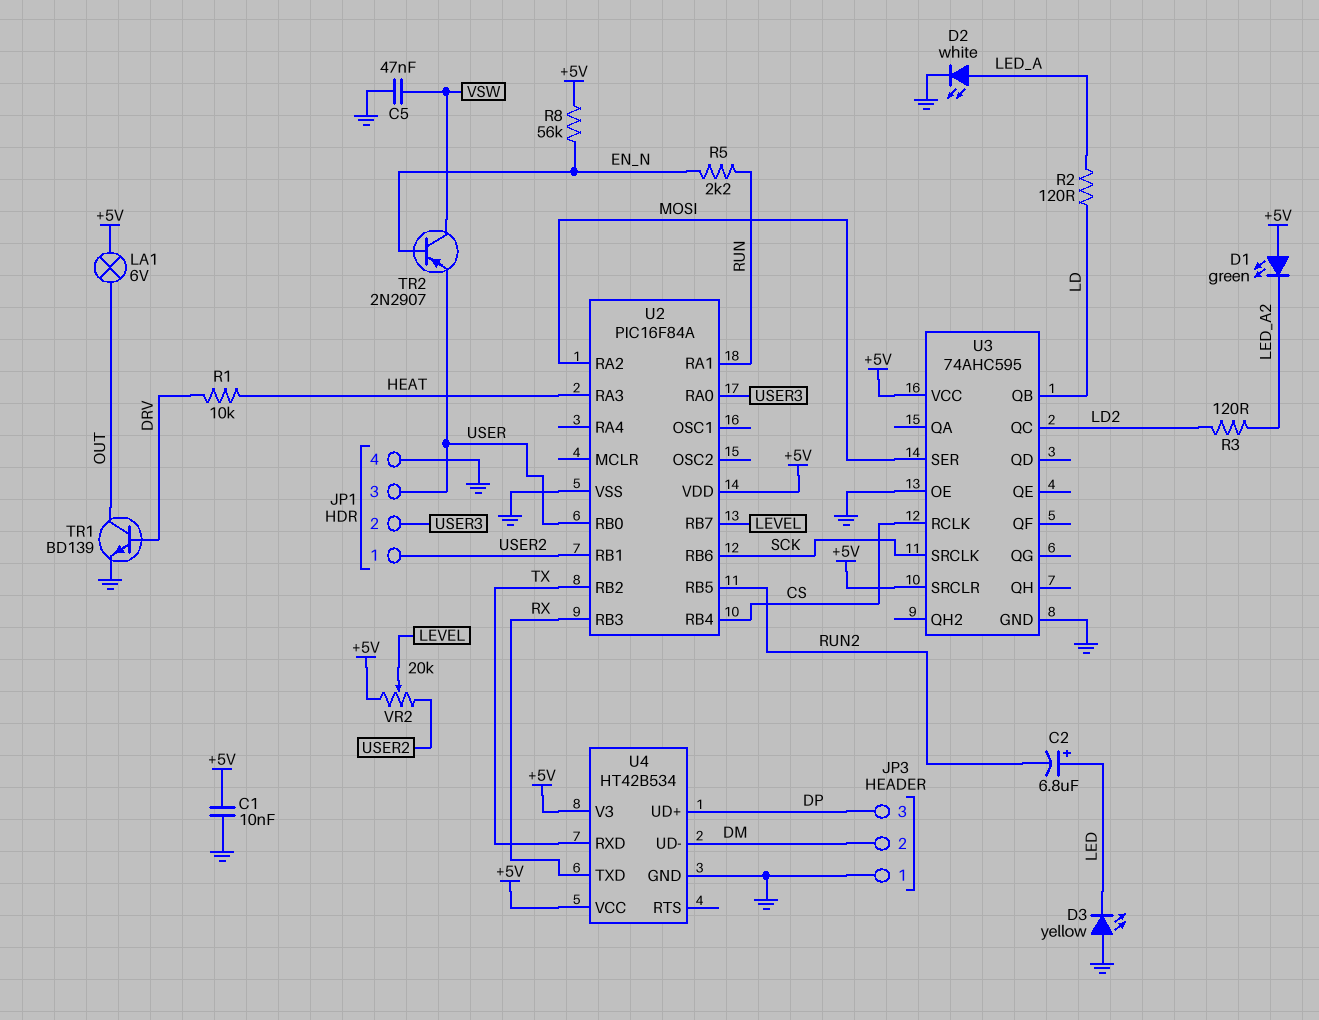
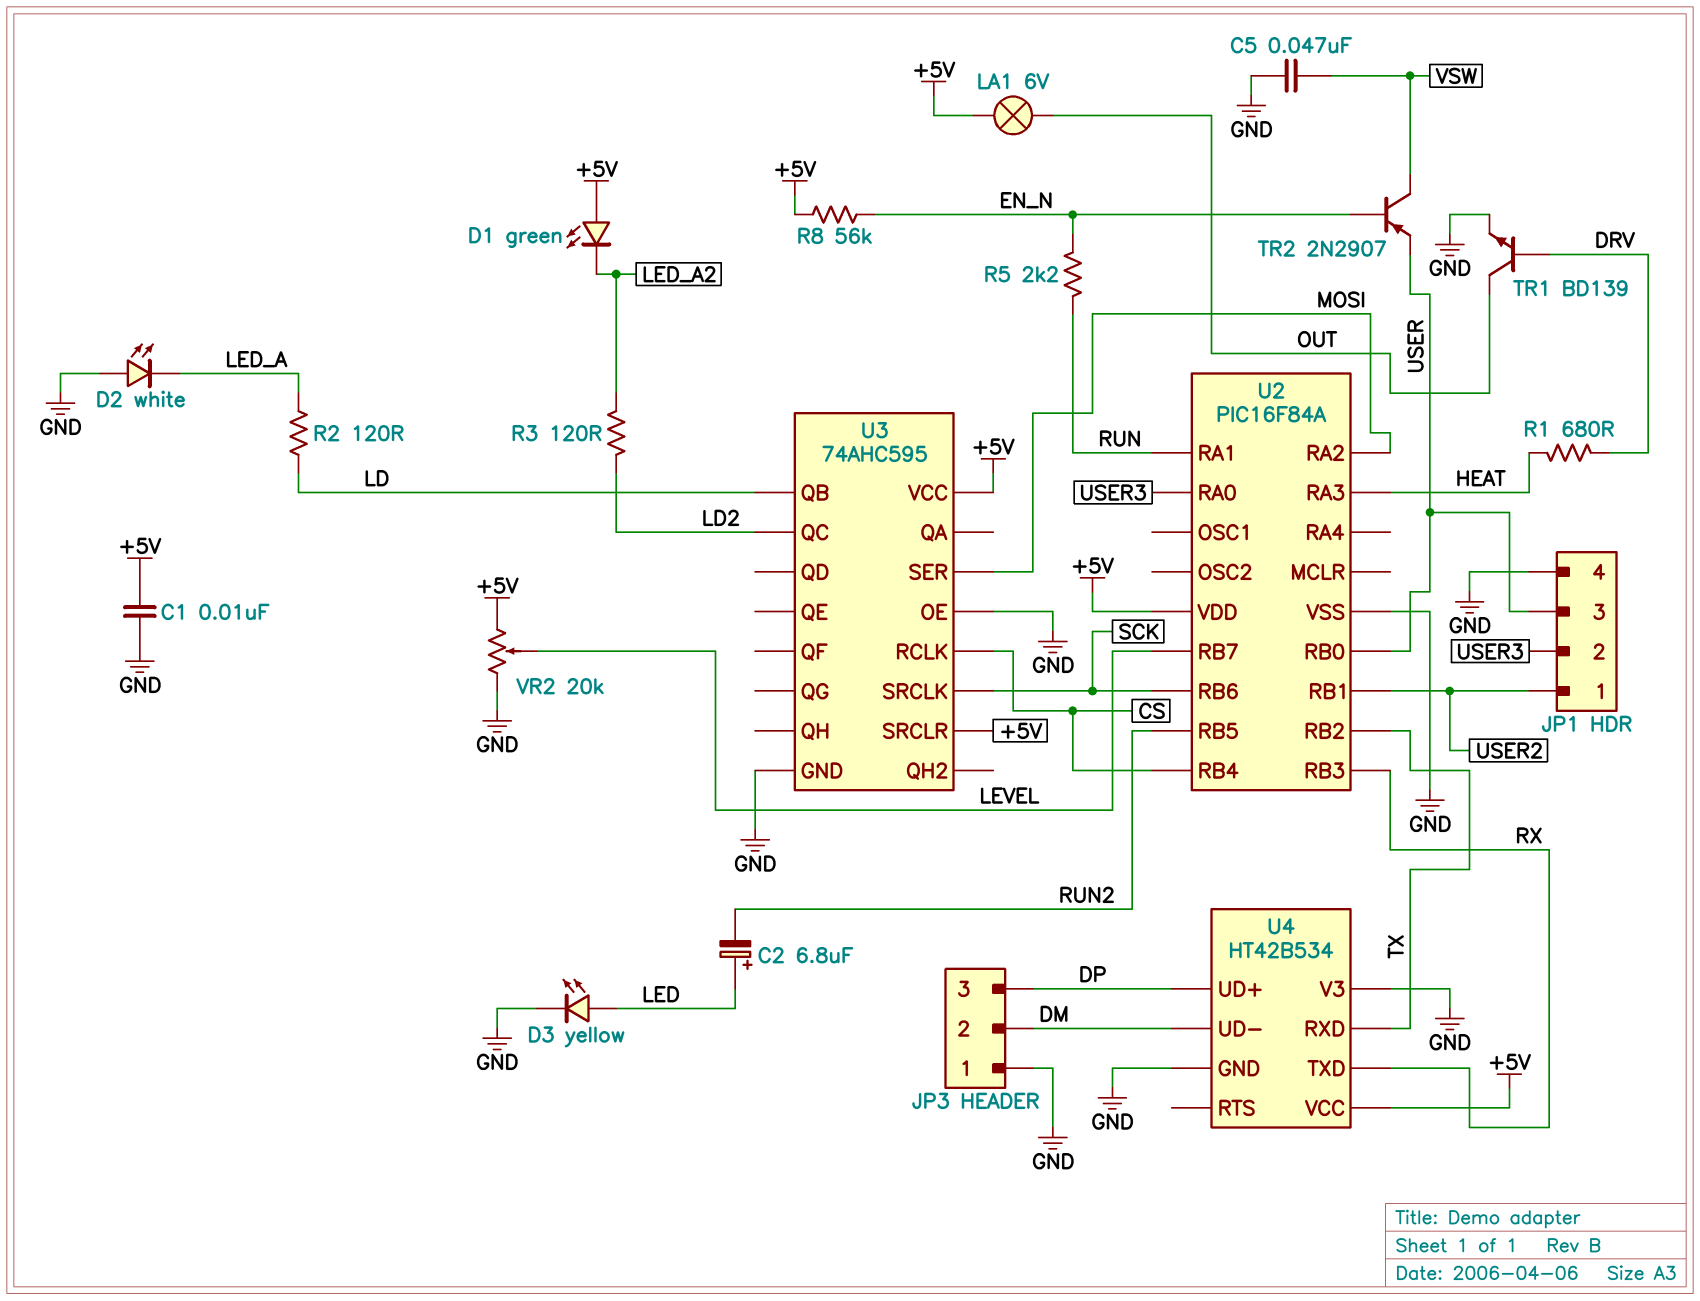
D2: LED white (A LED_A, K GND) -> LED white (A GND, K LED_A)
D3: LED yellow (A GND, K LED) -> LED yellow (A LED, K GND)
R1: 10k (DRV, HEAT) -> 680 (DRV, HEAT)
U4 pin V3: +5V -> GND
VR2: 20k (+5V, USER2, wiper LEVEL) -> 20k (+5V, GND, wiper LEVEL)

